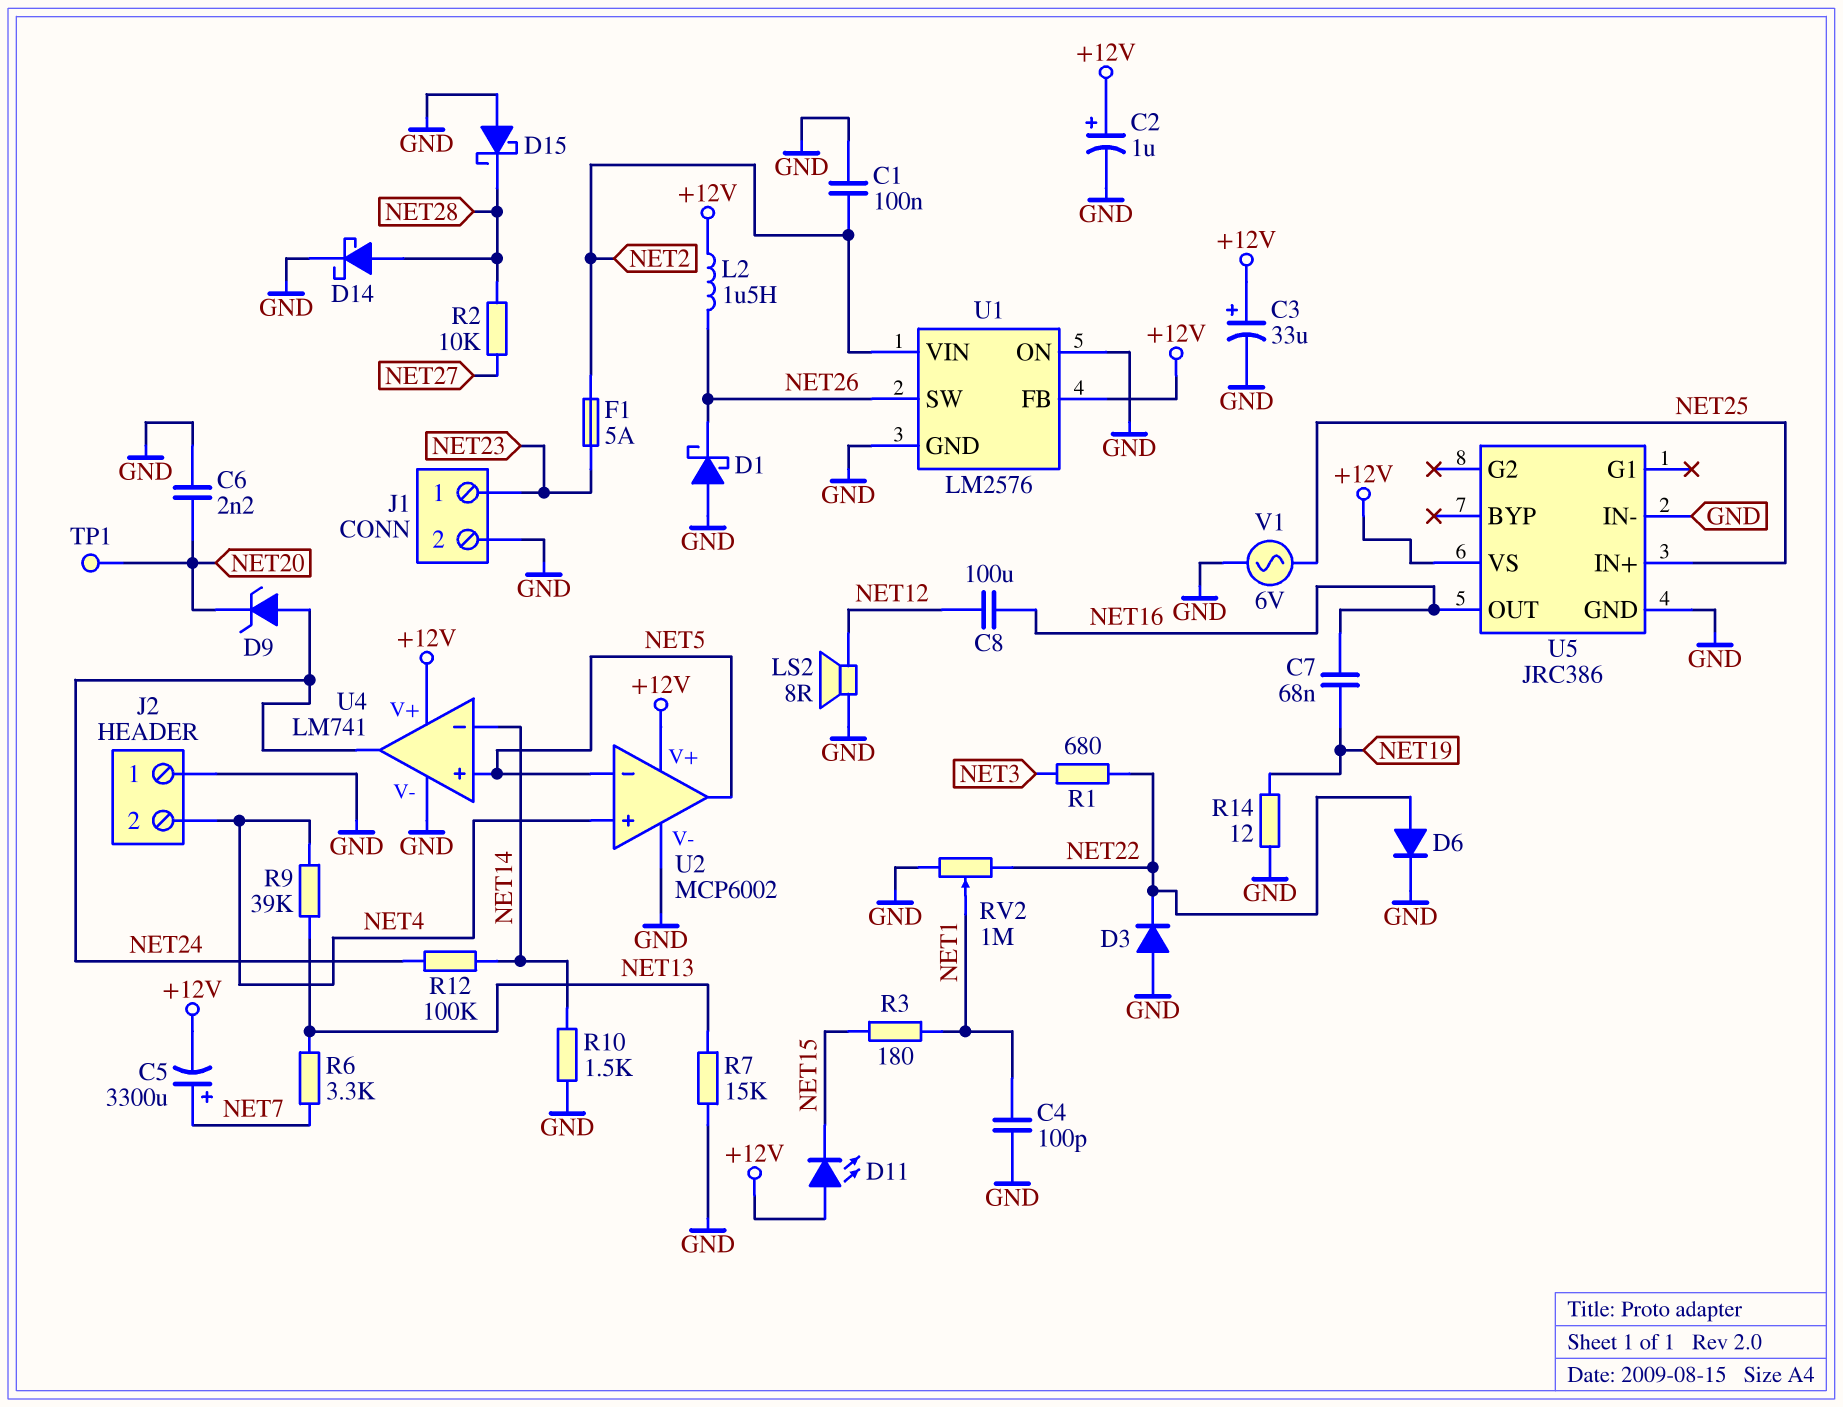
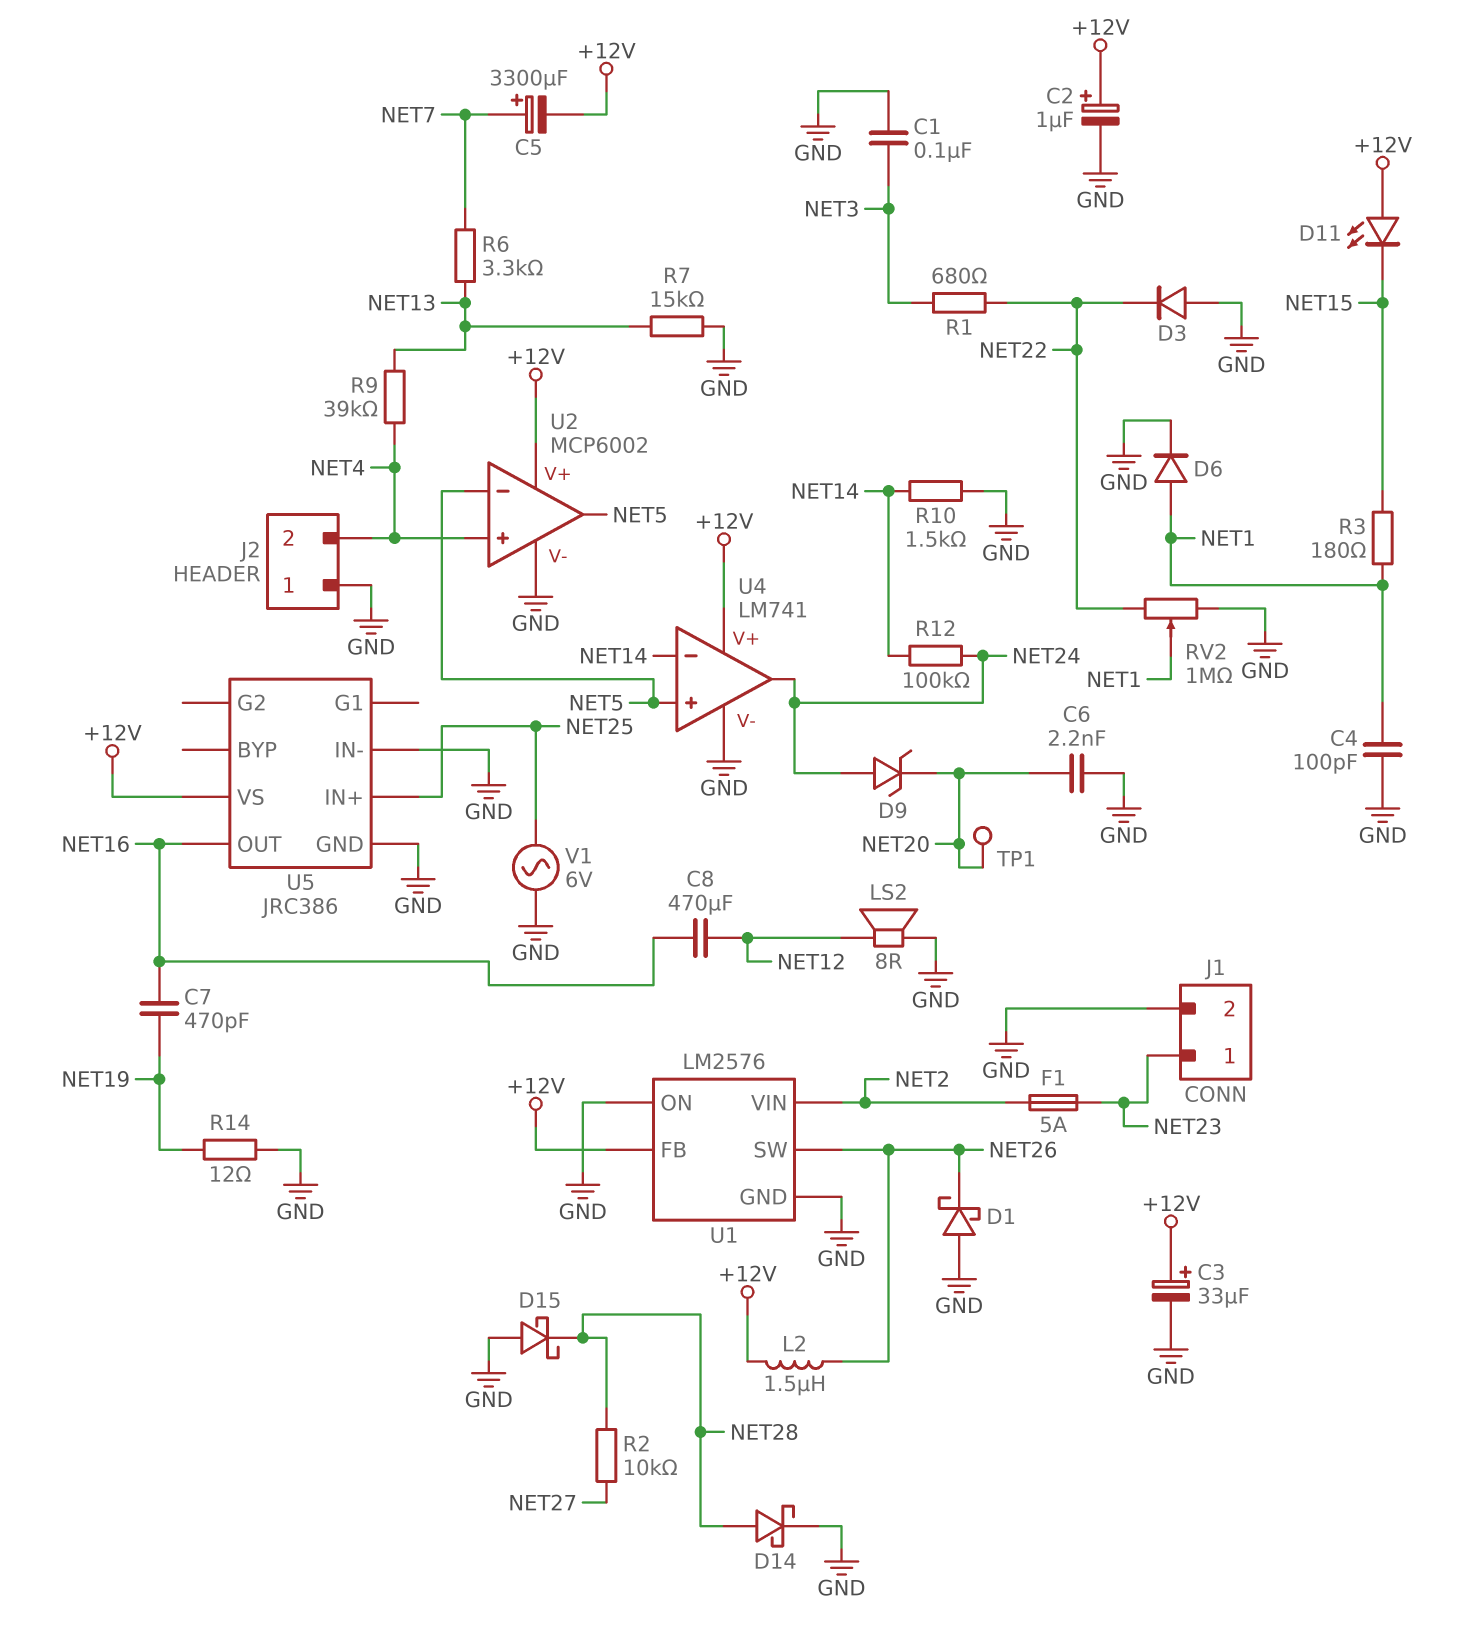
C1: 100nF (GND, NET2) -> 100nF (GND, NET3)
C7: 68nF (NET16, NET19) -> 470pF (NET16, NET19)
C8: 100uF (NET12, NET16) -> 470uF (NET12, NET16)
D6: diode (A NET22, K GND) -> diode (A NET1, K GND)

